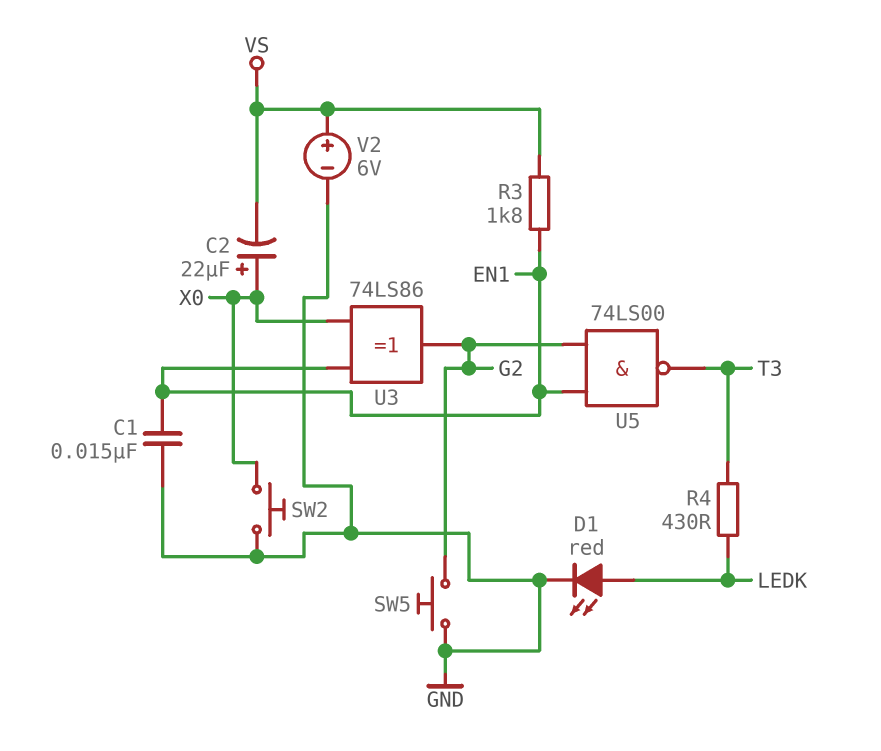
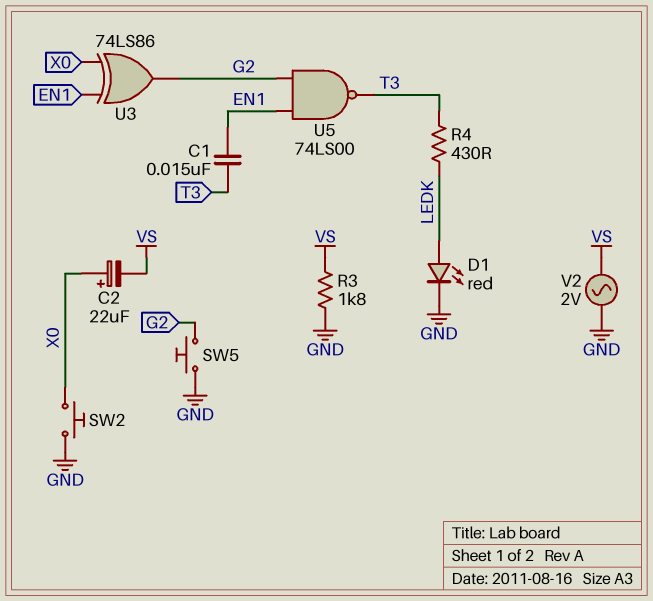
C1: 15nF (EN1, GND) -> 15nF (EN1, T3)
R3: 1.8k (EN1, VS) -> 1.8k (GND, VS)
V2: 6V (plus VS, minus GND) -> AC 2V (GND, VS)

